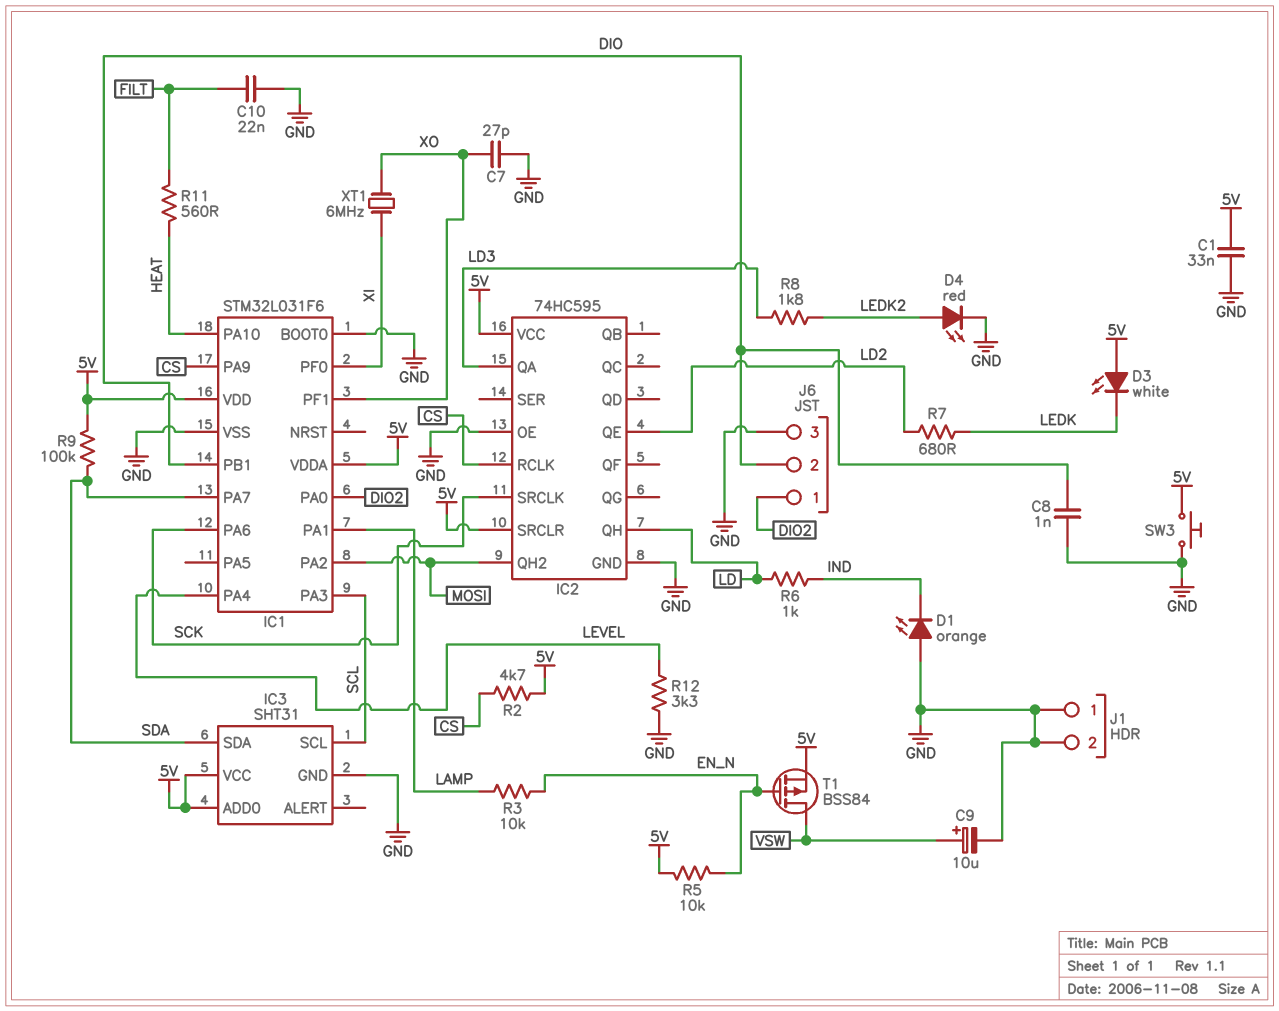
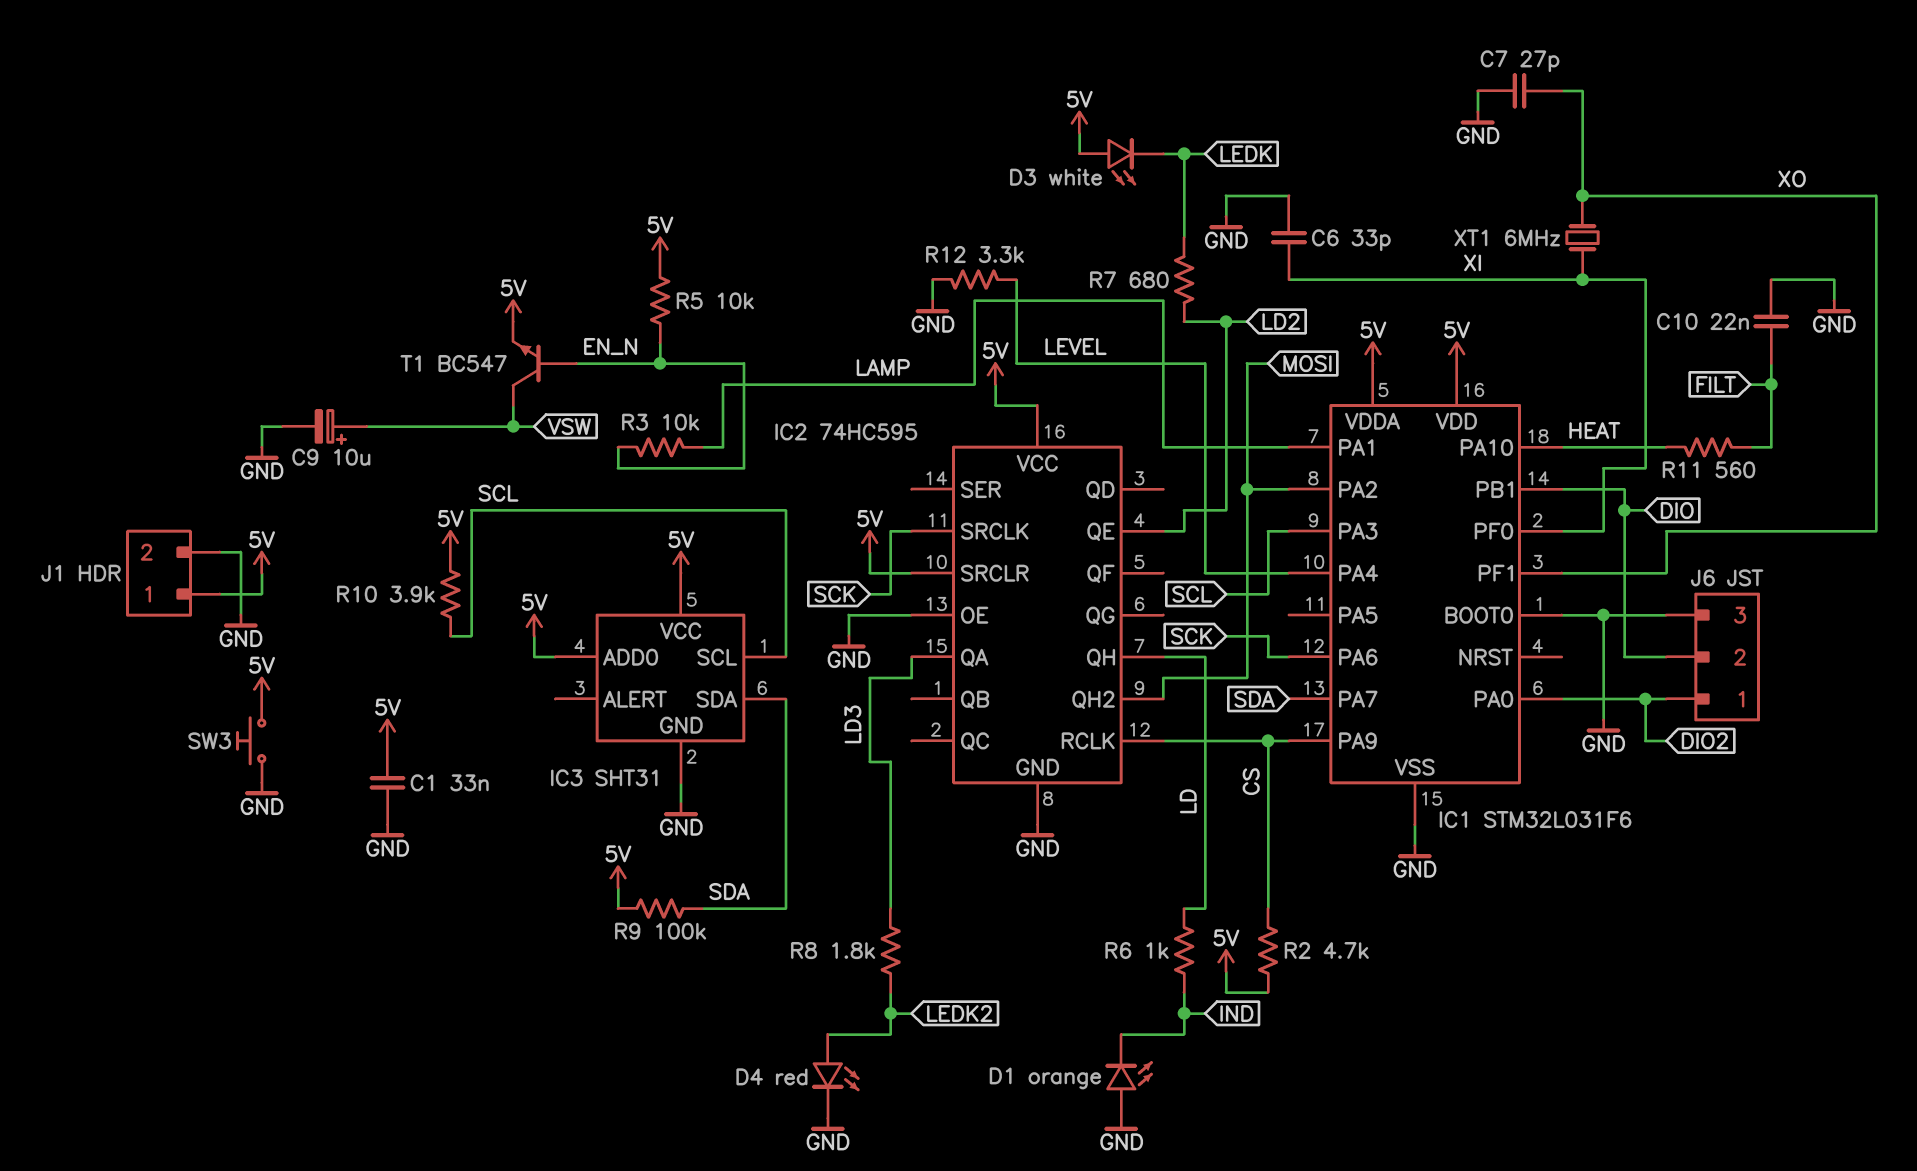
C6: none -> 33pF (GND, XI)
C8: 1nF (DIO, GND) -> none
J1 pin 1: GND -> 5V
R10: none -> 3.9k (5V, SCL)
T1: PMOS BSS84 (G EN_N, D VSW, S 5V) -> NPN BC547 (B EN_N, C VSW, E 5V)

